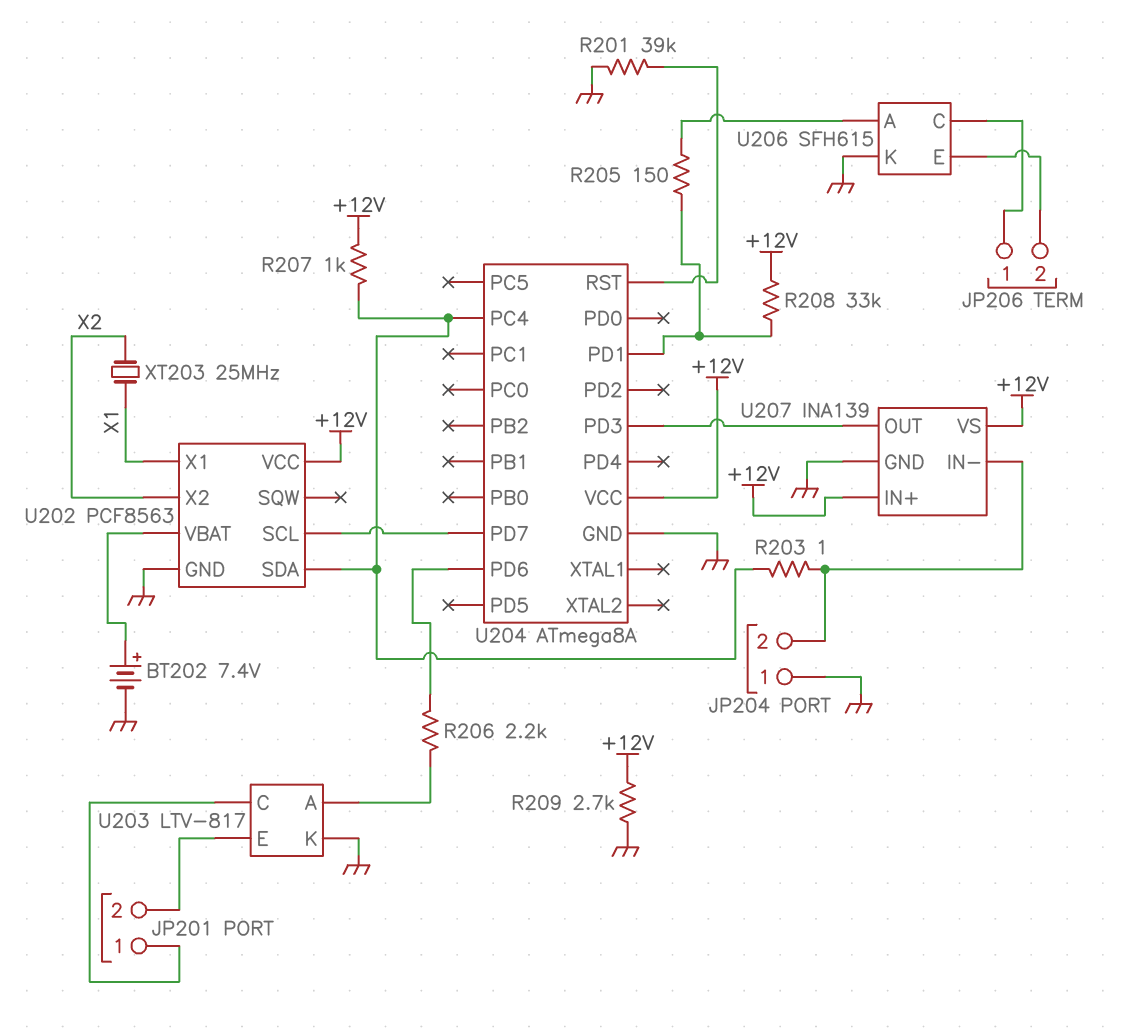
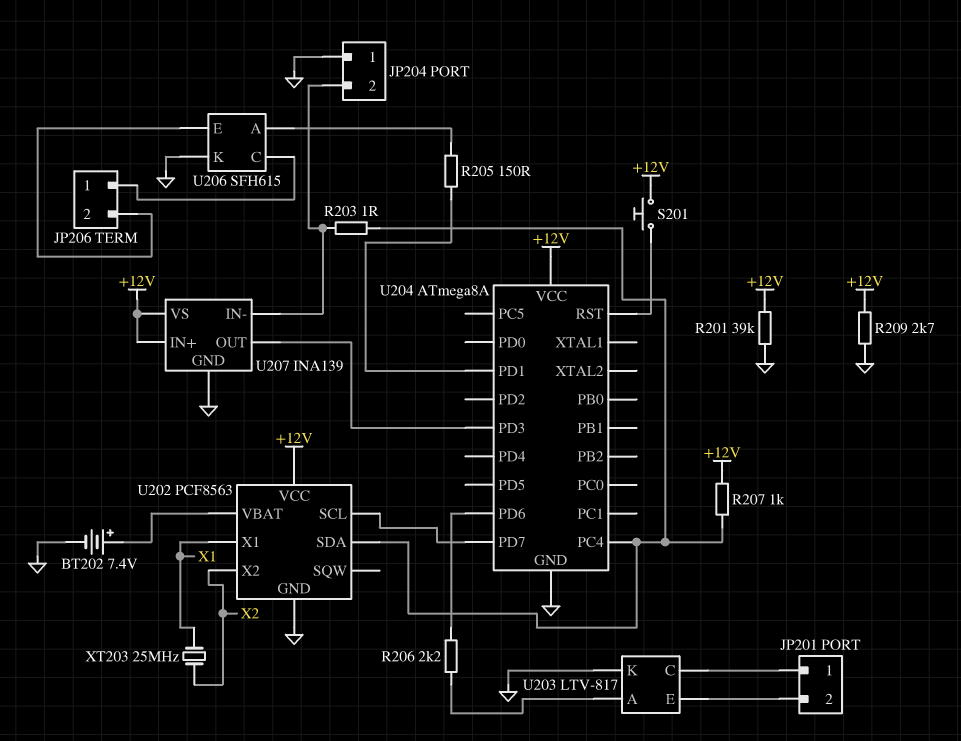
R201: 39k (GND, U204/RST) -> 39k (+12V, GND)
R208: 33k (+12V, U204/PD1) -> none
S201: none -> button (+12V, U204/RST)

